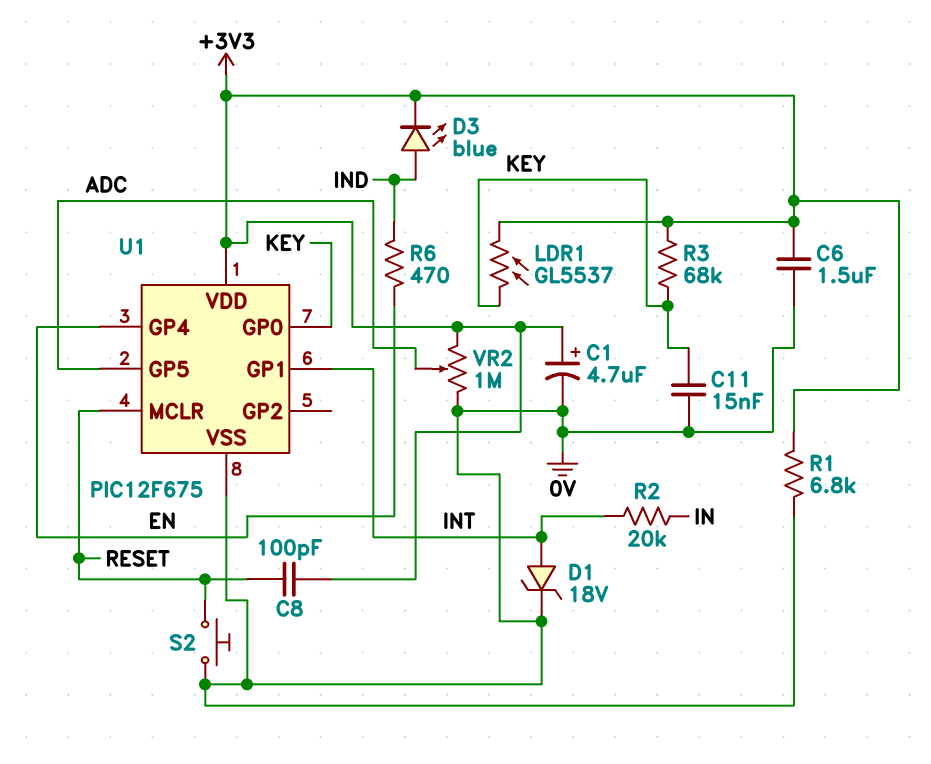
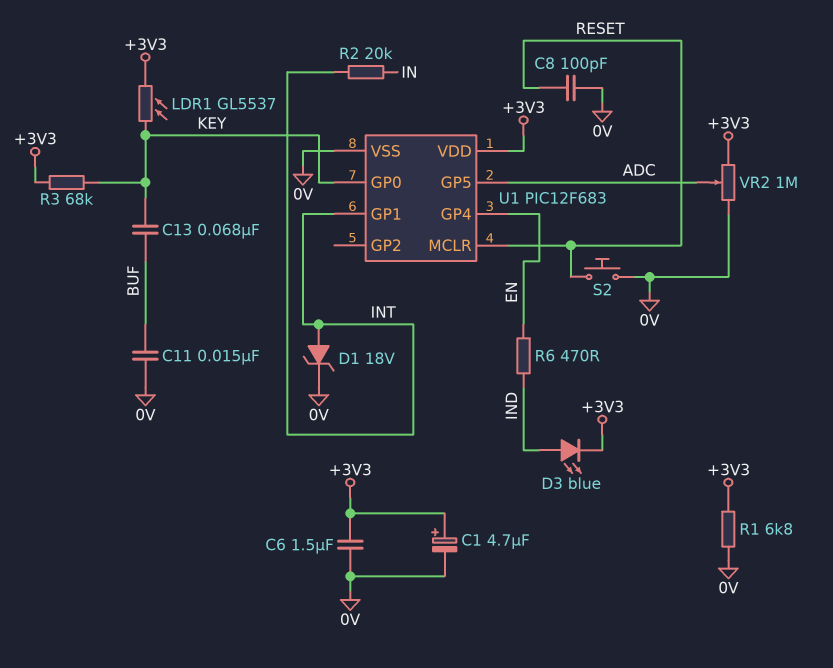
C8: 100pF (+3V3, RESET) -> 100pF (0V, RESET)
C11: 15nF (0V, KEY) -> 15nF (0V, BUF)
C13: none -> 68nF (BUF, KEY)
U1: PIC12F675 -> PIC12F683

